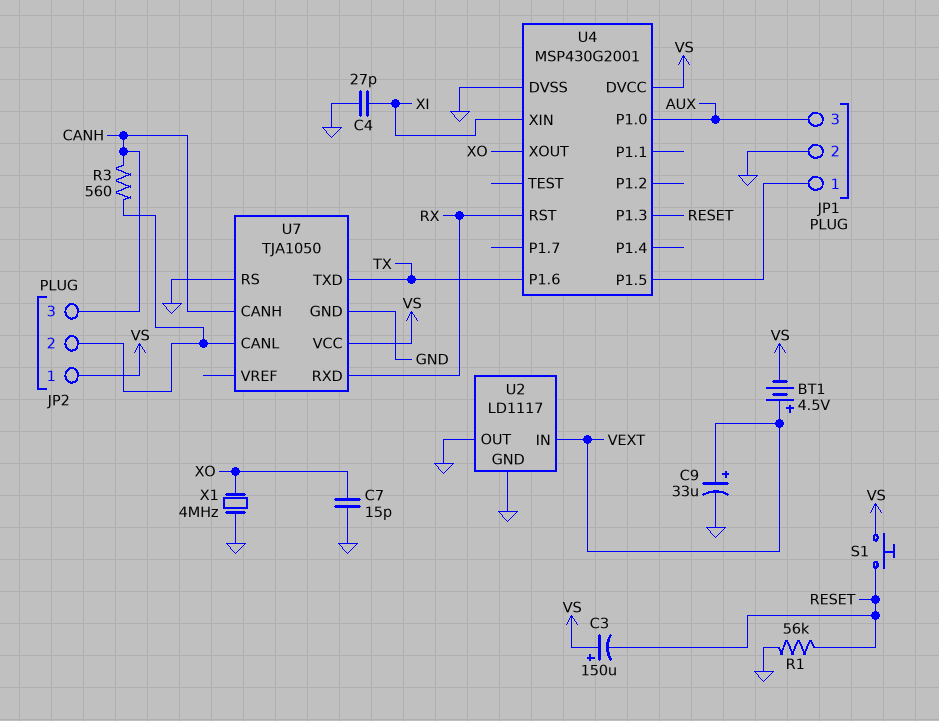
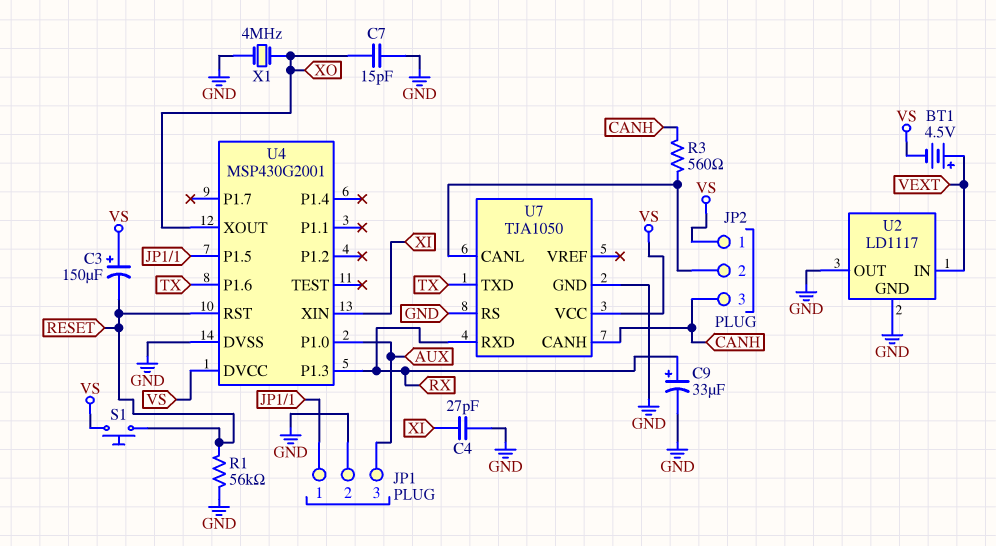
C9: 33uF (plus VEXT, minus GND) -> 33uF (plus RX, minus GND)
U4 pin P1.3: RESET -> RX
U4 pin RST: RX -> RESET

